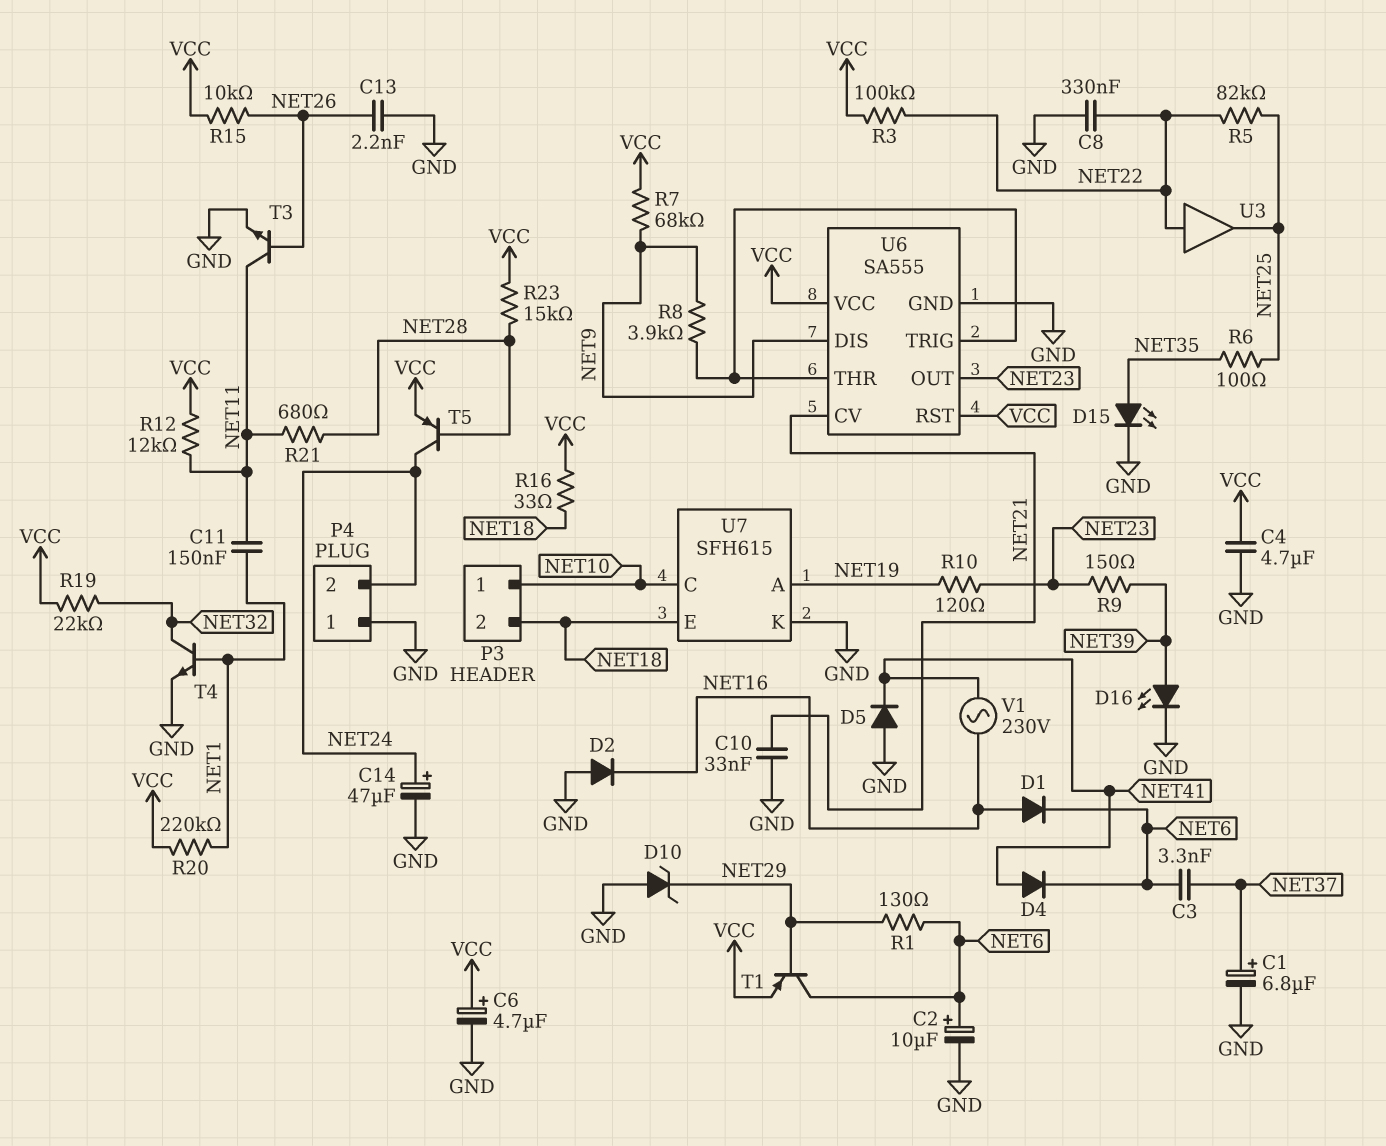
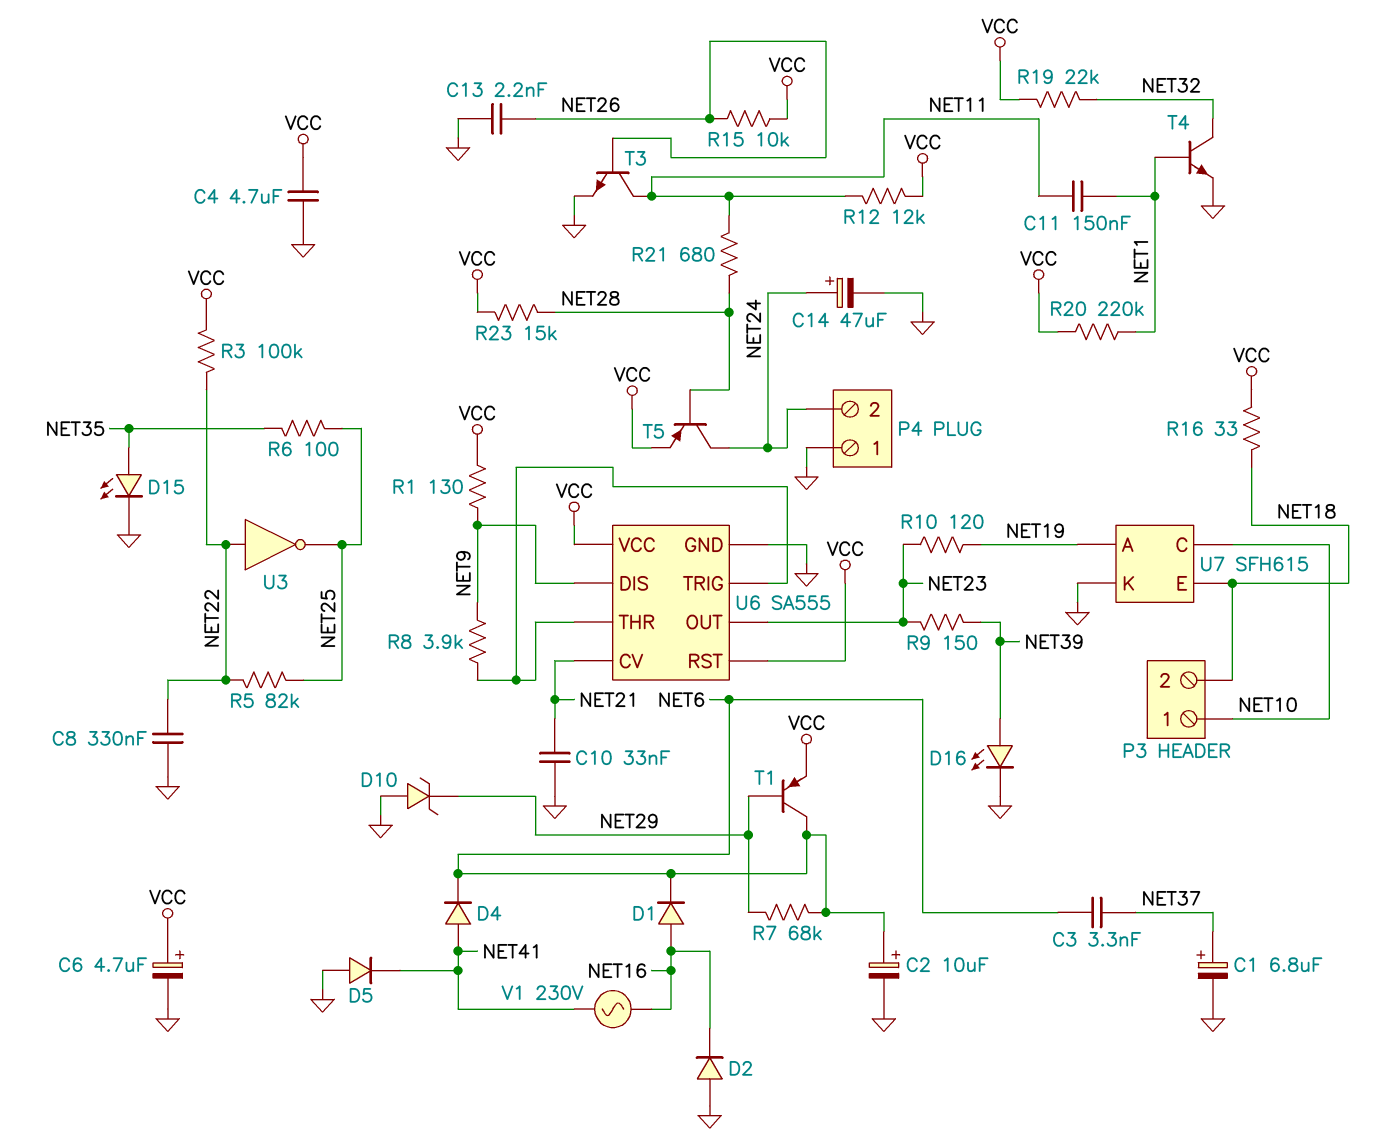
R1: 130 (NET6, NET29) -> 130 (NET9, VCC)
R7: 68k (NET9, VCC) -> 68k (NET6, NET29)
U3: buffer (in NET22, out NET25) -> NOT (in NET22, out NET25)

